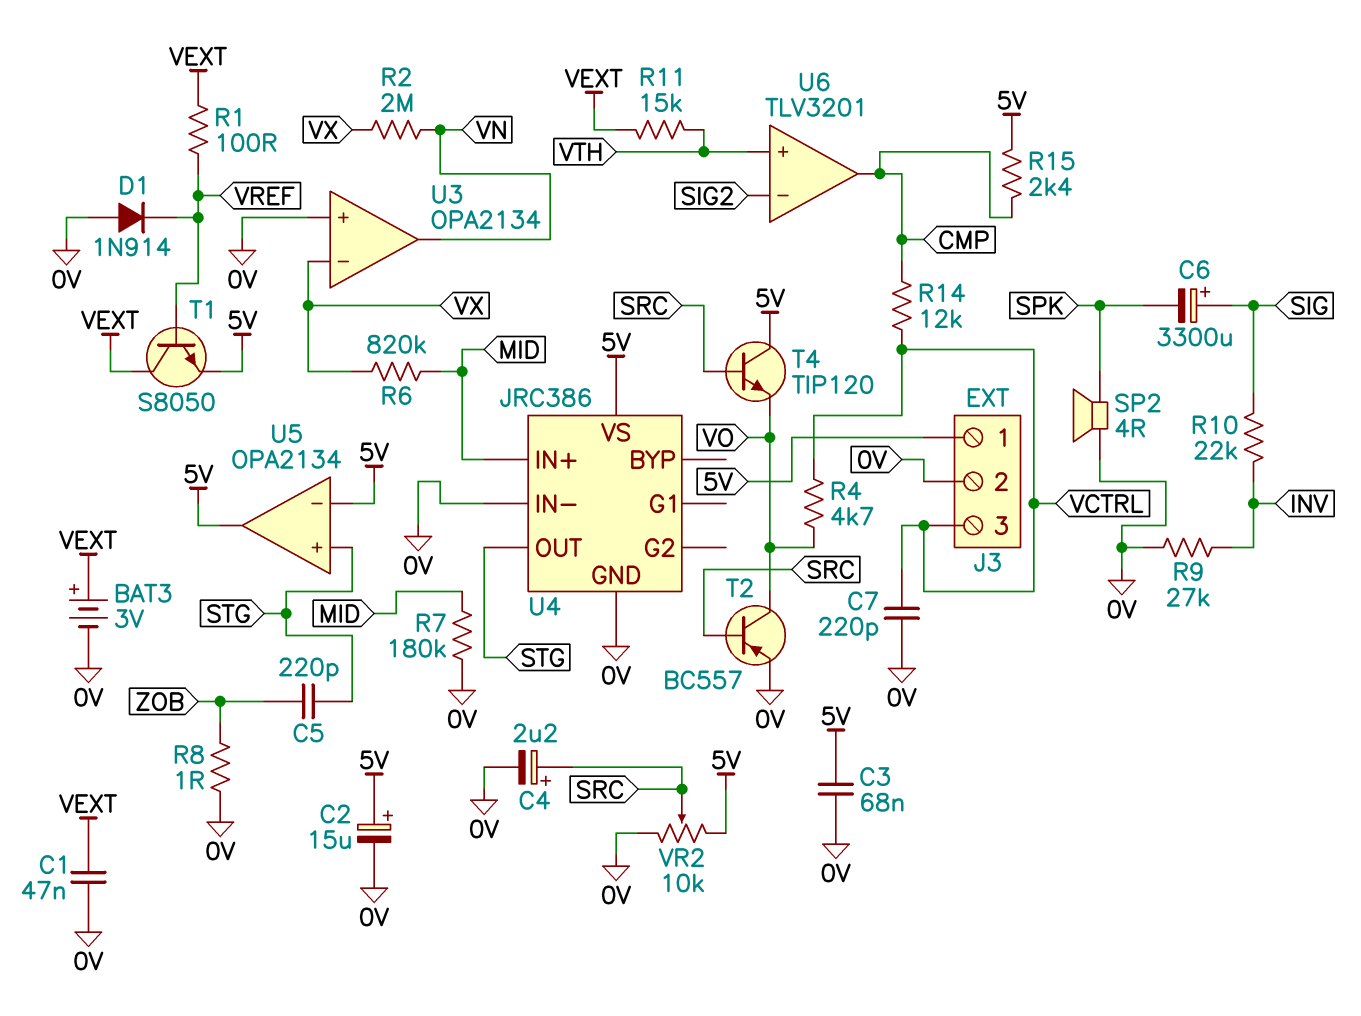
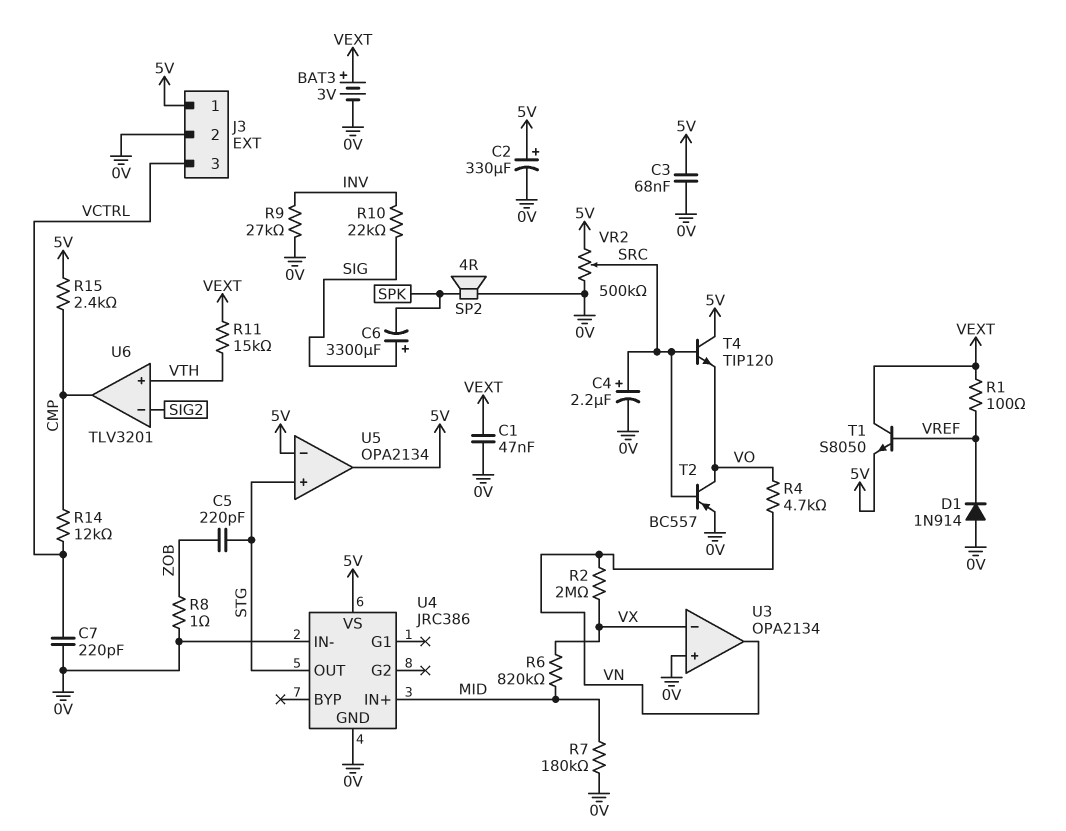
C2: 15uF (plus 5V, minus 0V) -> 330uF (plus 5V, minus 0V)
R4: 4.7k (VCTRL, VO) -> 4.7k (VN, VO)
VR2: 10k (0V, 5V, wiper SRC) -> 500k (0V, 5V, wiper SRC)

